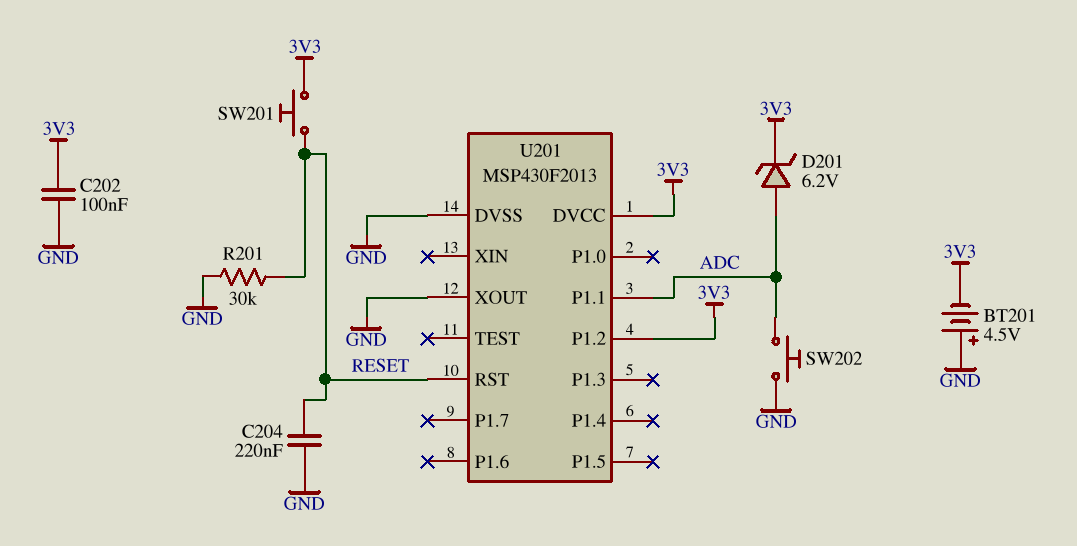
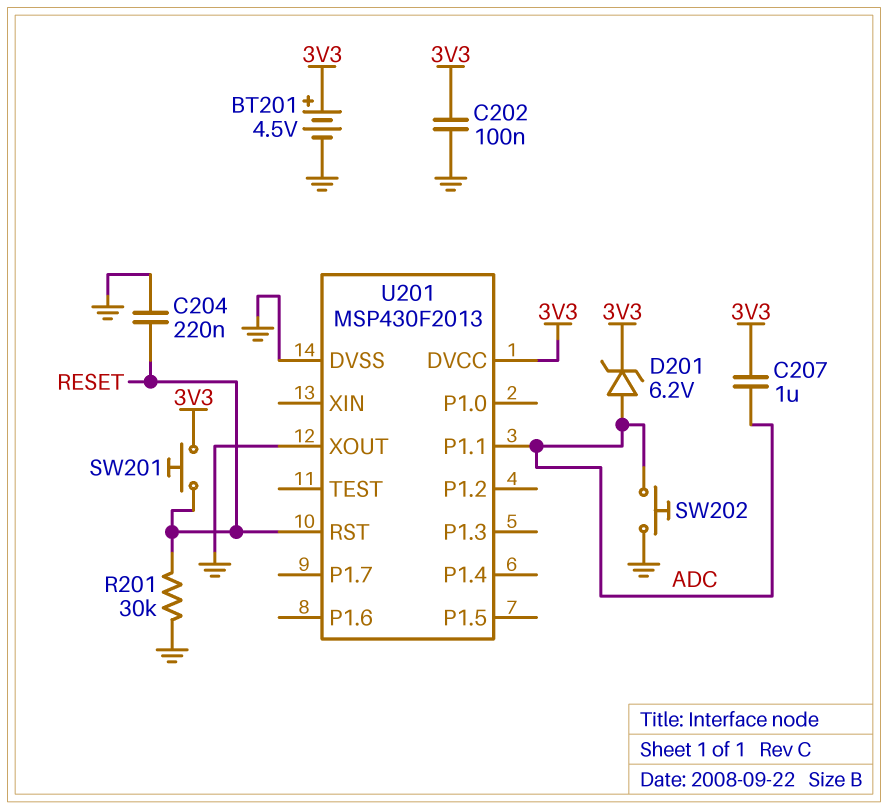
BT201: 4.5V (plus GND, minus 3V3) -> 4.5V (plus 3V3, minus GND)
C207: none -> 1uF (3V3, ADC)
U201 pin P1.2: 3V3 -> none

